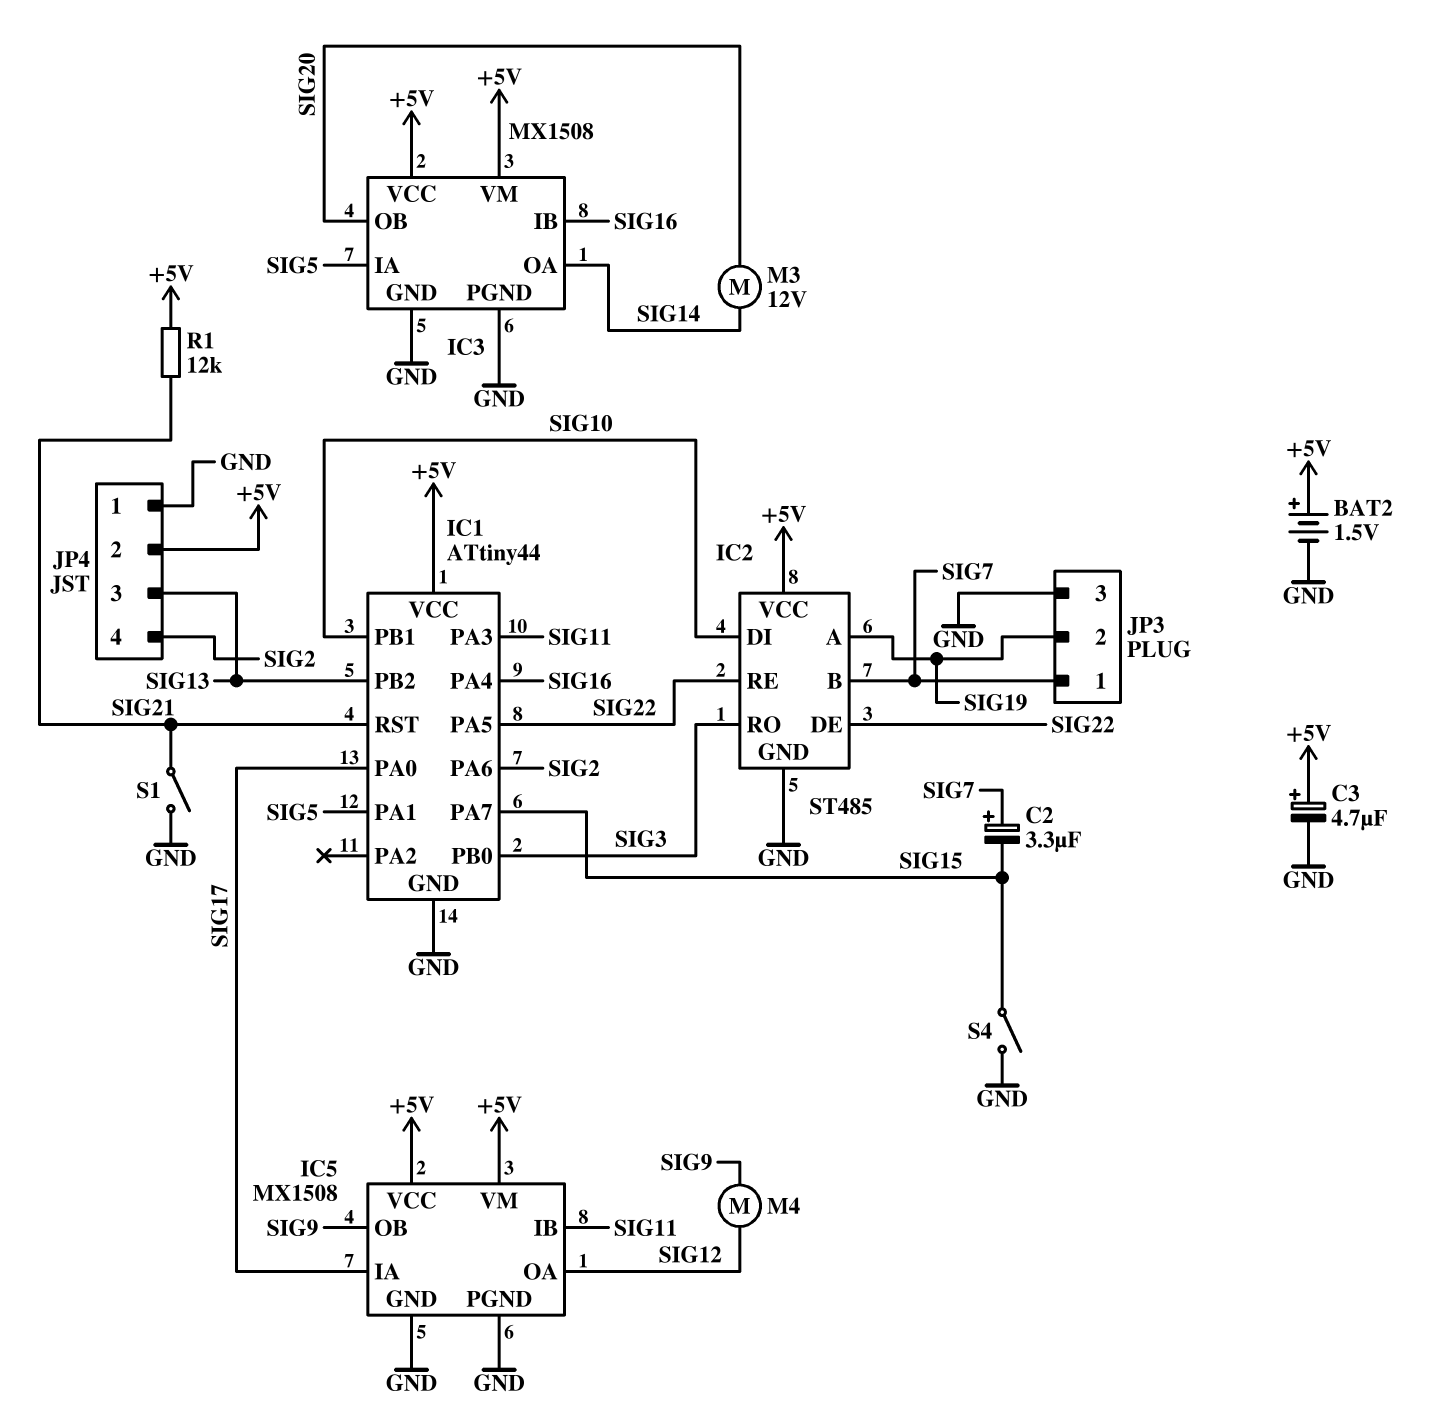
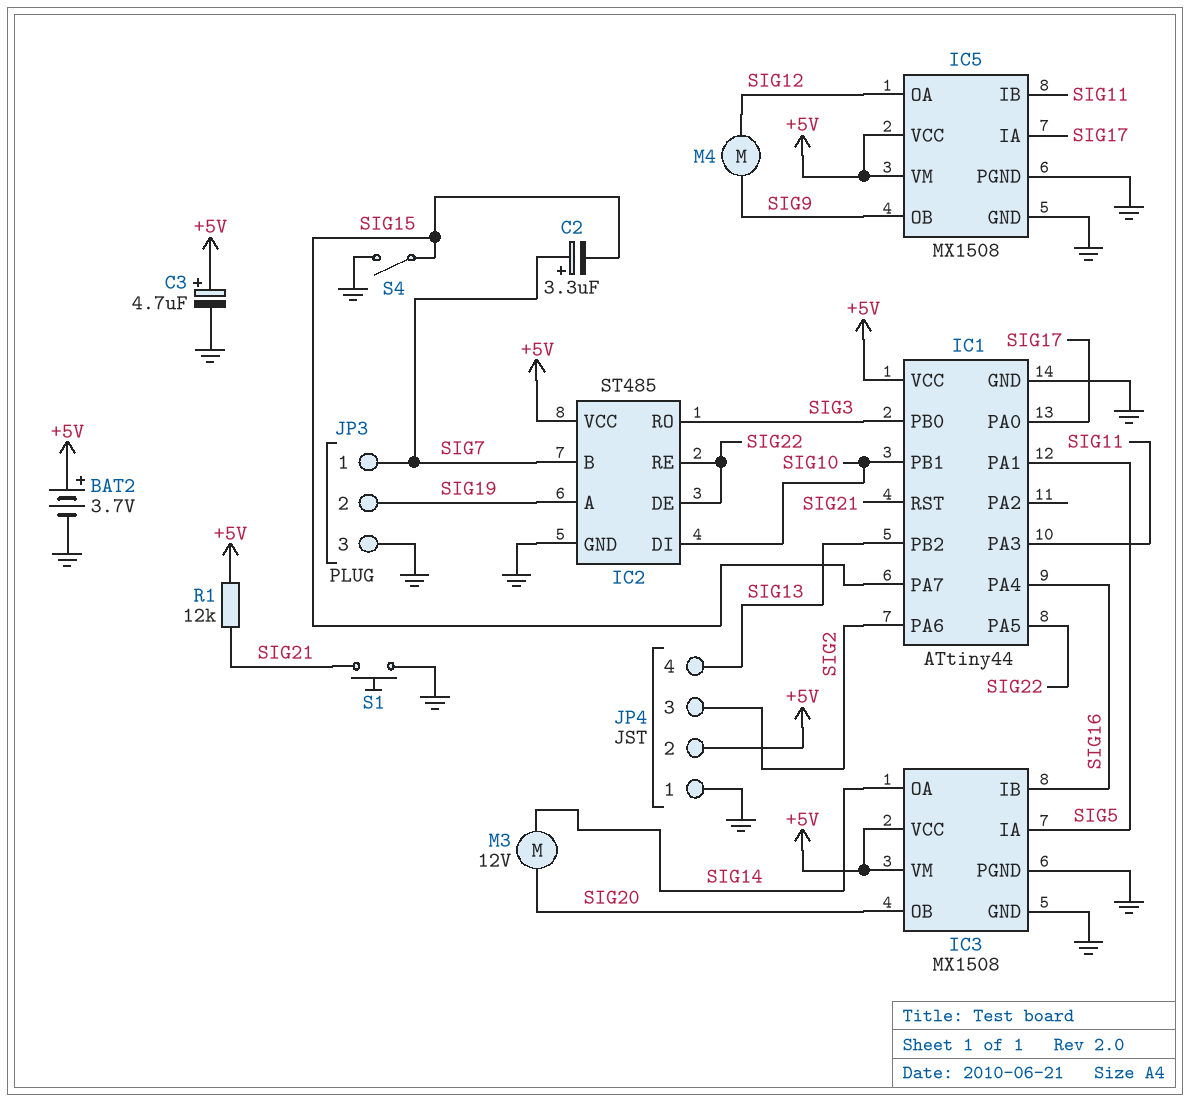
BAT2: 1.5V (plus +5V, minus GND) -> 3.7V (plus +5V, minus GND)
JP4 pin 3: SIG13 -> SIG2
JP4 pin 4: SIG2 -> SIG13
S1: switch (GND, SIG21) -> button (GND, SIG21)

